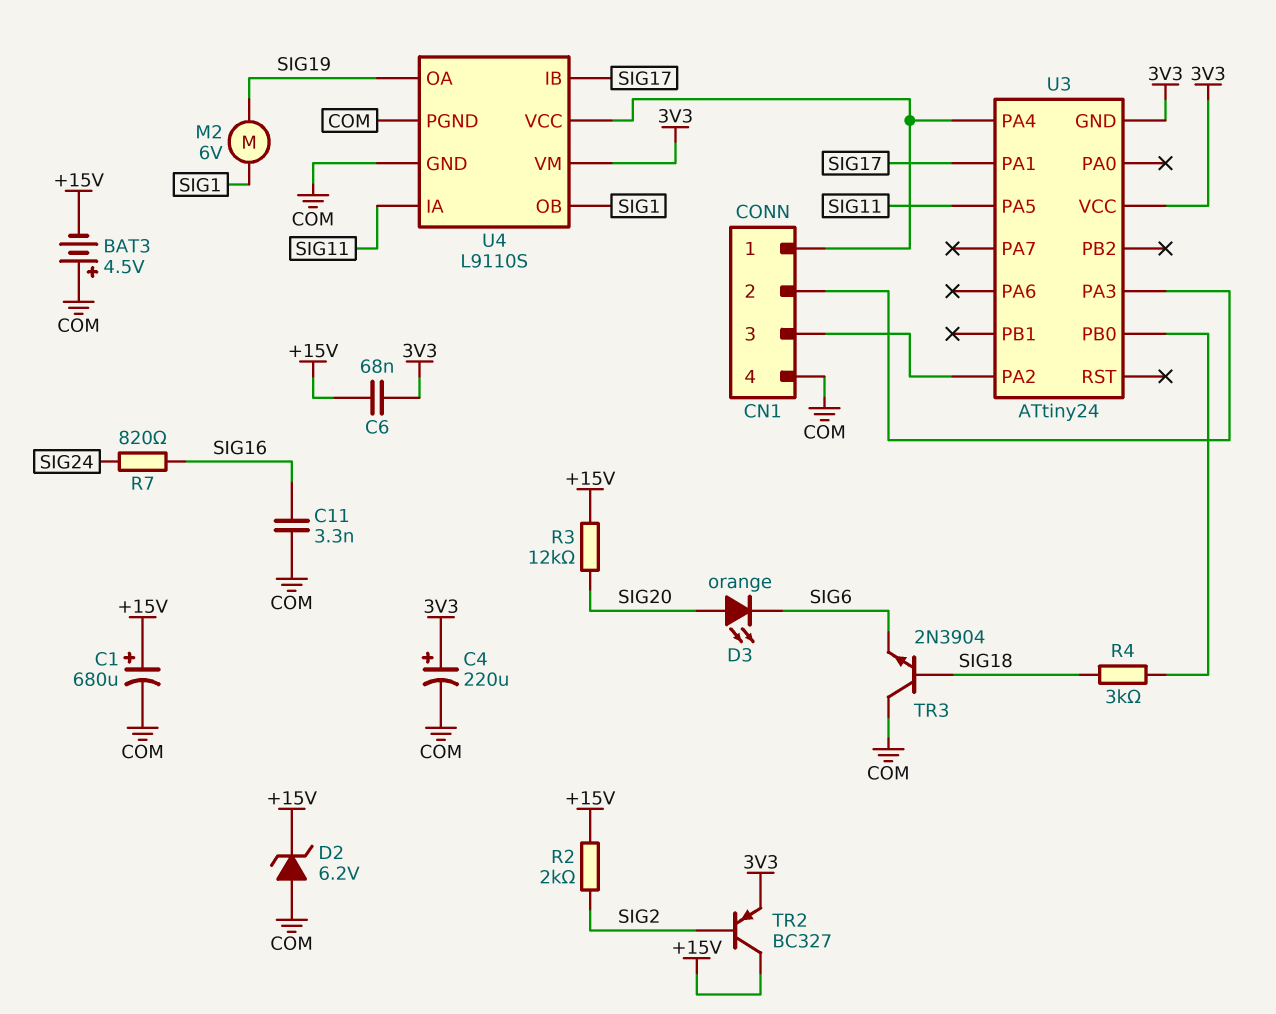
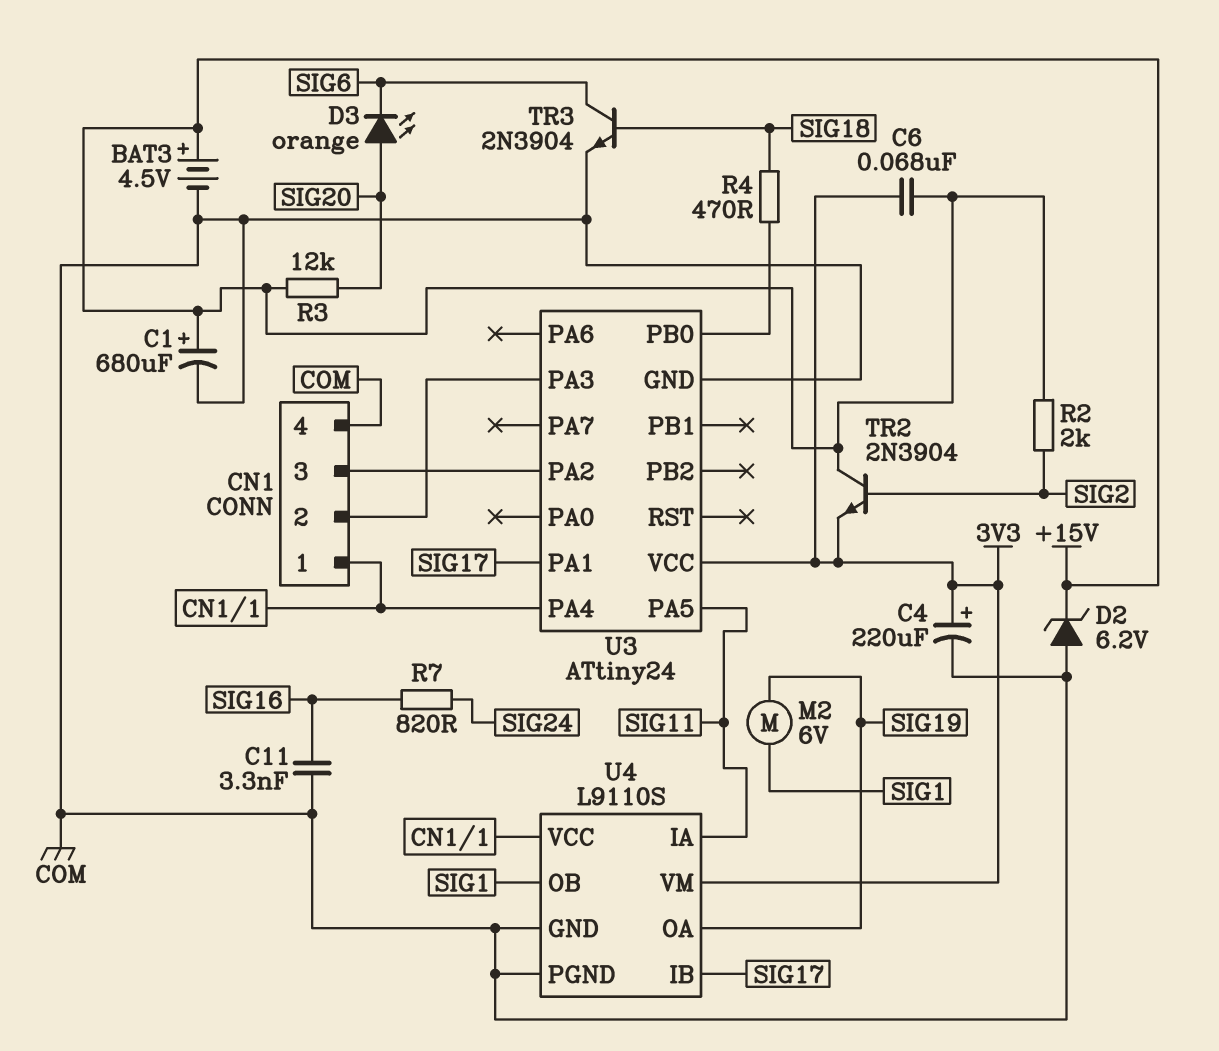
BAT3: 4.5V (plus COM, minus +15V) -> 4.5V (plus +15V, minus COM)
R4: 3k (SIG18, U3/PB0) -> 470 (SIG18, U3/PB0)
TR2: PNP BC327 (B SIG2, C +15V, E 3V3) -> NPN 2N3904 (B SIG2, C +15V, E 3V3)
TR3: NPN 2N3904 (B SIG18, C COM, E SIG6) -> NPN 2N3904 (B SIG18, C SIG6, E COM)
U3 pin GND: 3V3 -> COM

